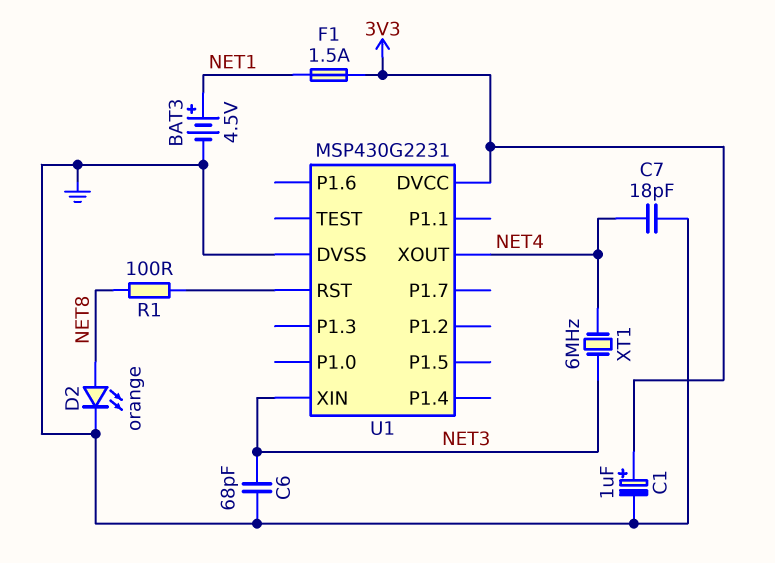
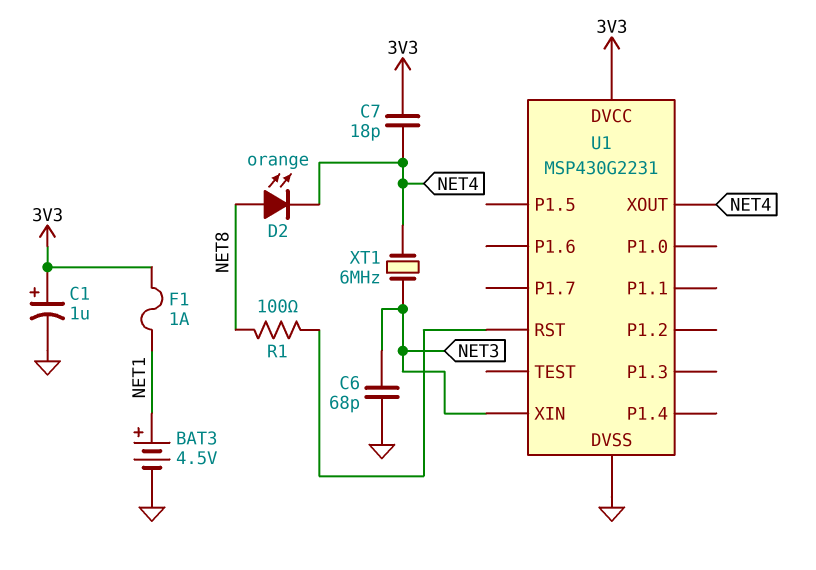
C7: 18pF (GND, NET4) -> 18pF (3V3, NET4)
D2: LED orange (A NET8, K GND) -> LED orange (A NET8, K NET4)
F1: 1.5A (3V3, NET1) -> 1A (3V3, NET1)

